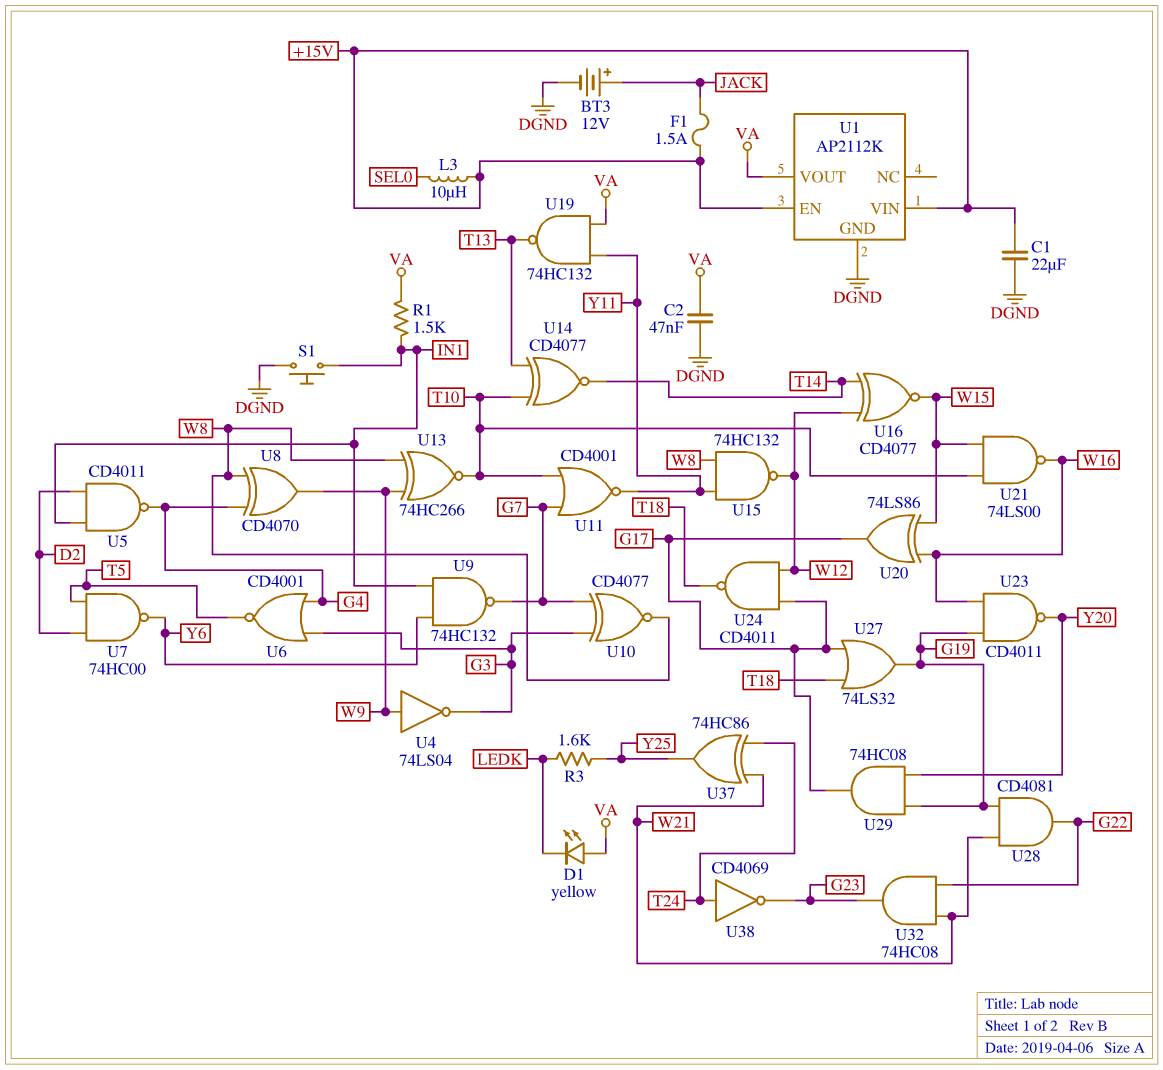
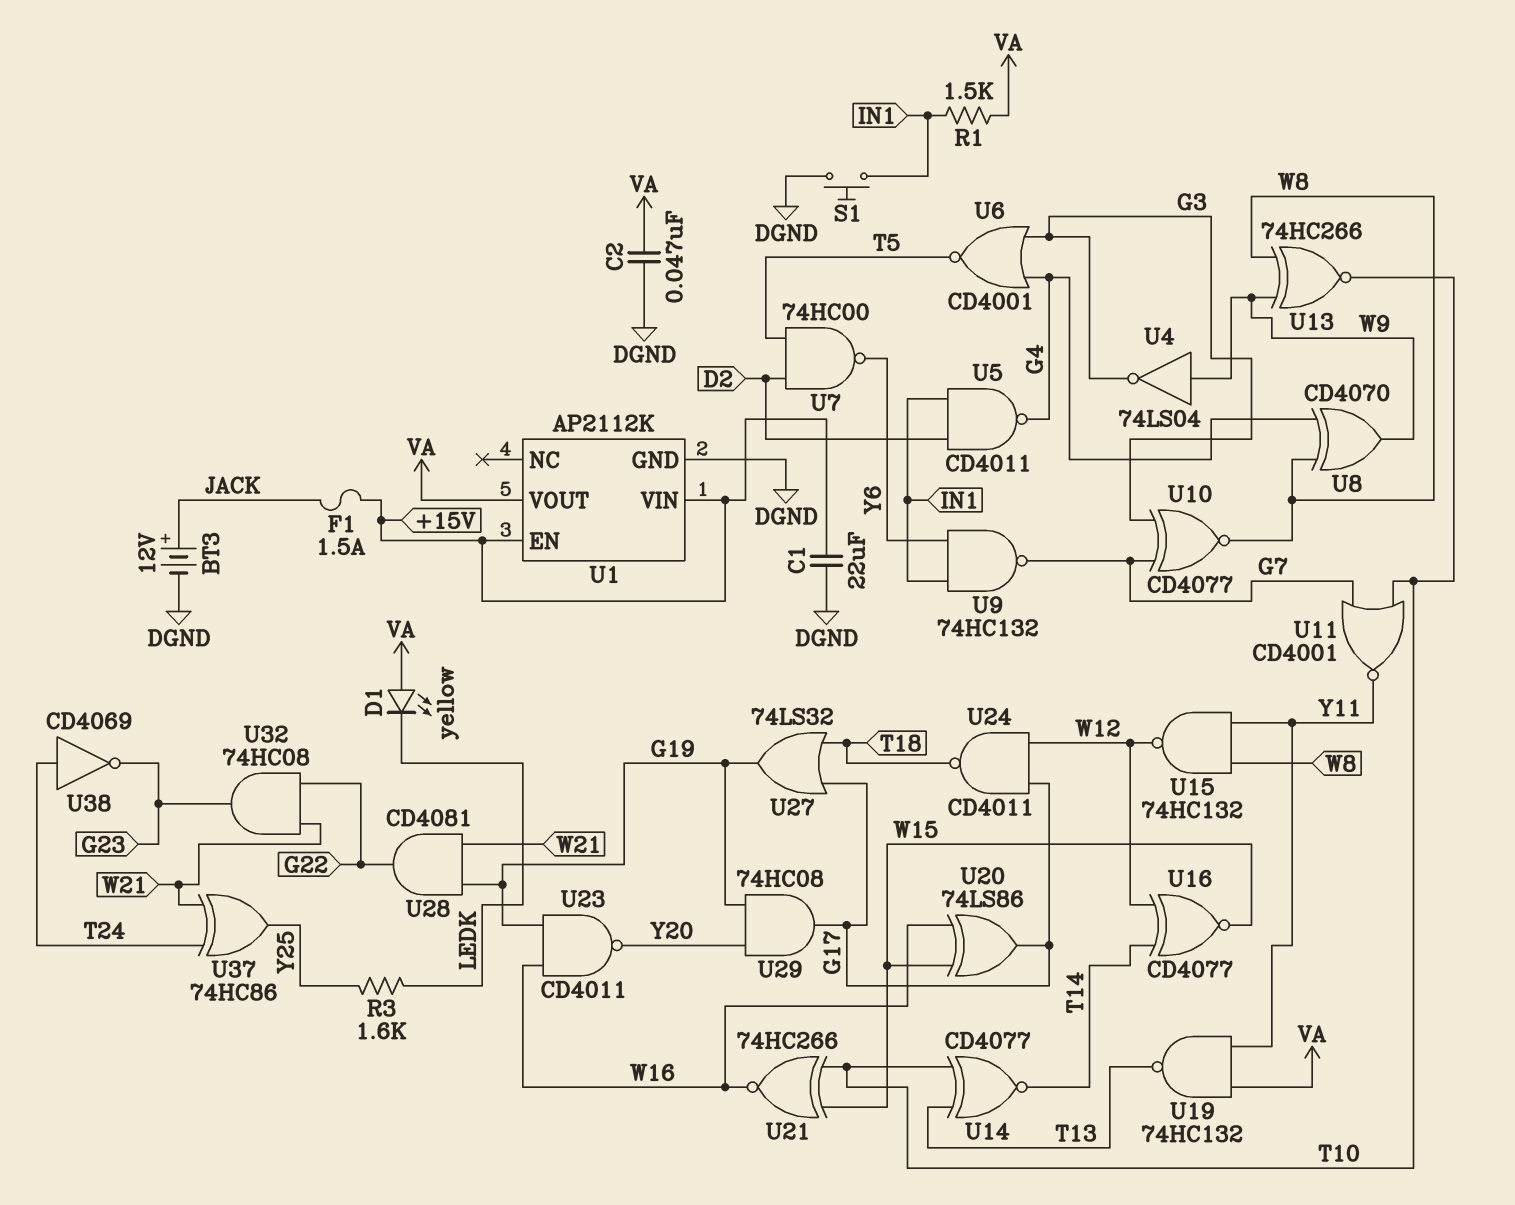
L3: 10uH (+15V, SEL0) -> none
U21: NAND 74LS00 (in T10, in W15, out W16) -> XNOR 74HC266 (in T10, in W15, out W16)

